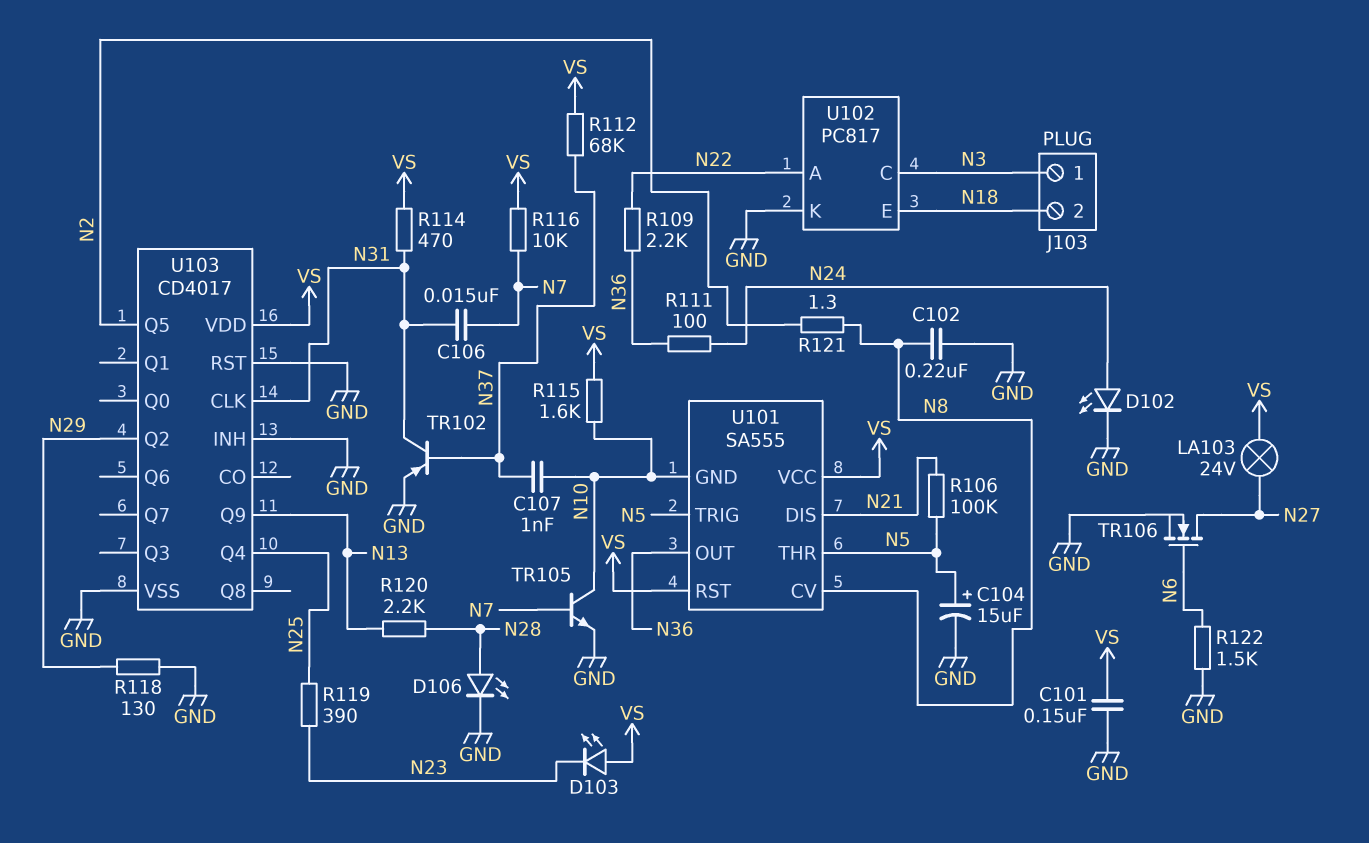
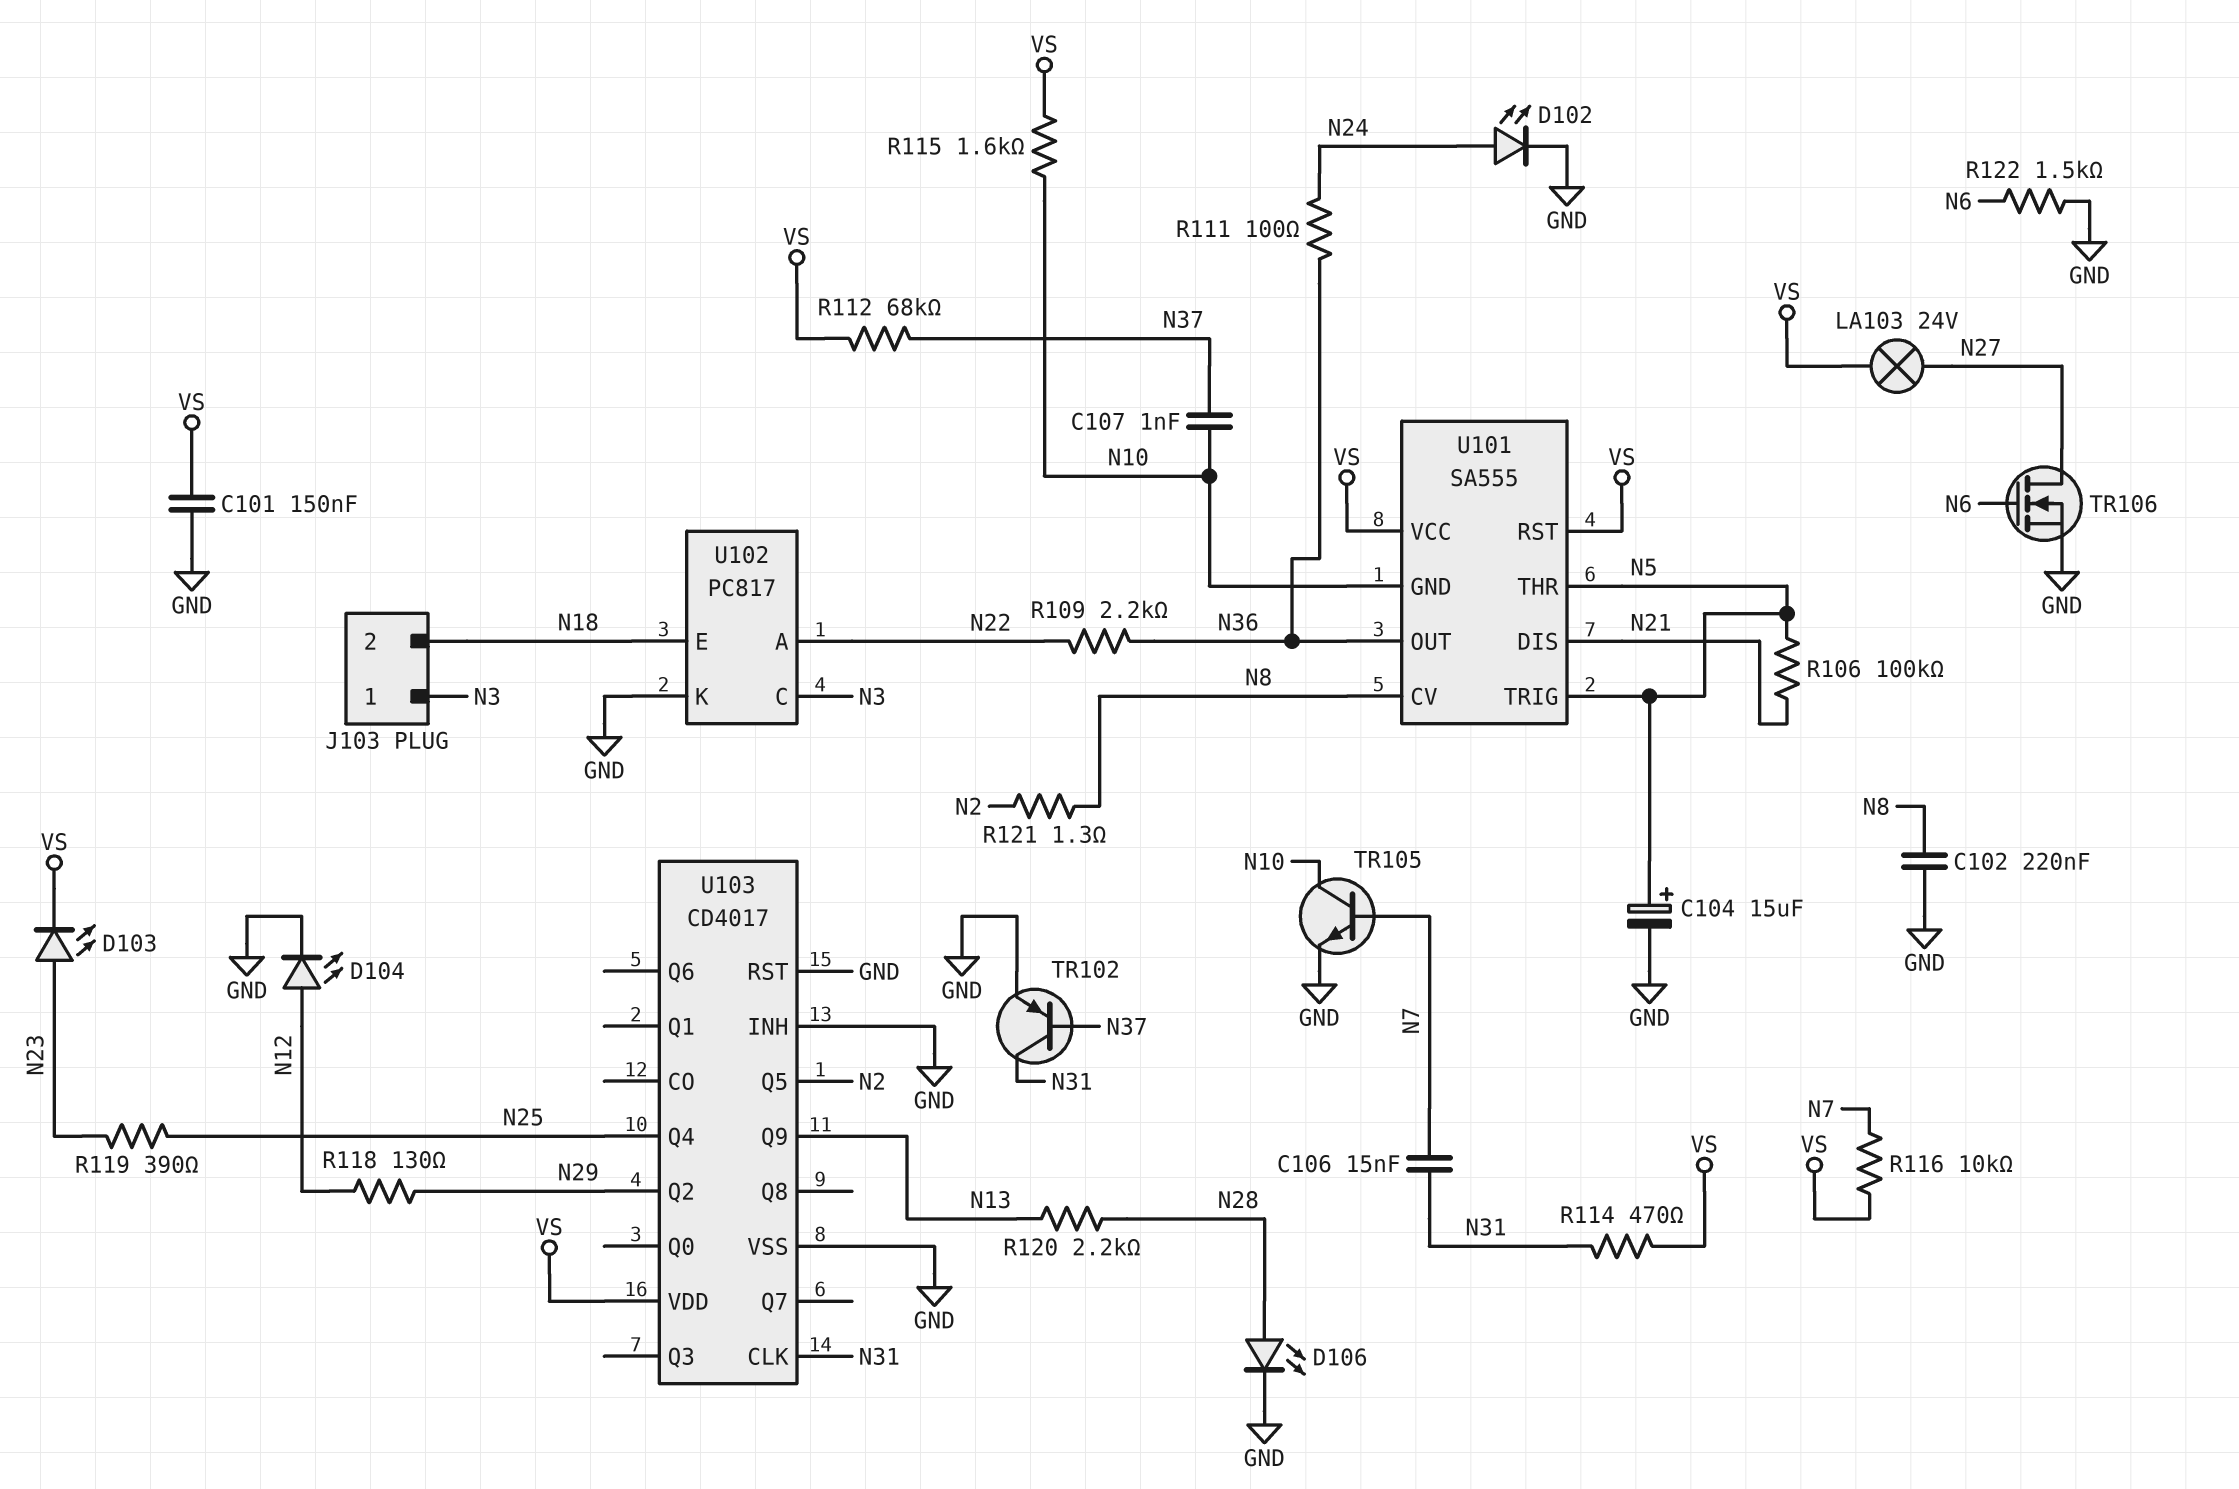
D103: LED (A VS, K N23) -> LED (A N23, K VS)
D104: none -> LED (A N12, K GND)
R118: 130 (GND, N29) -> 130 (N12, N29)

